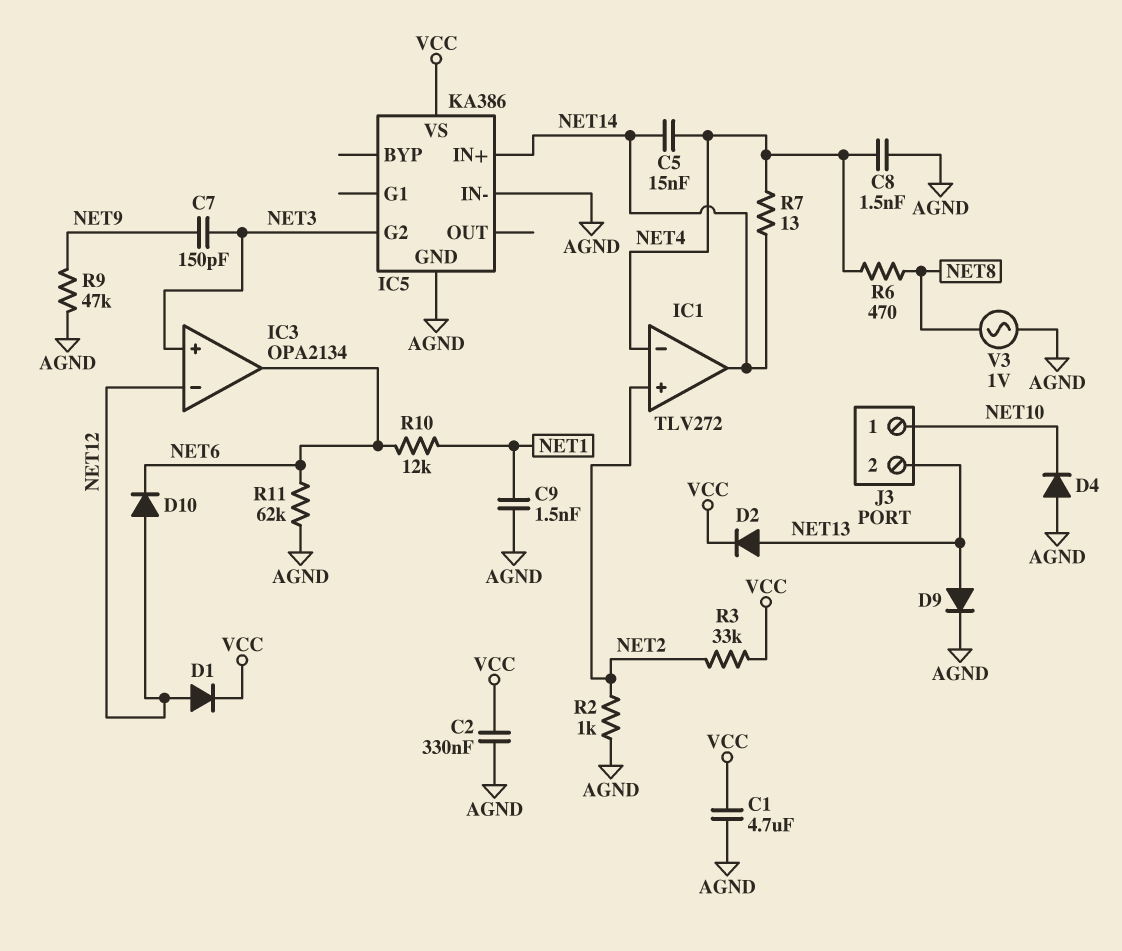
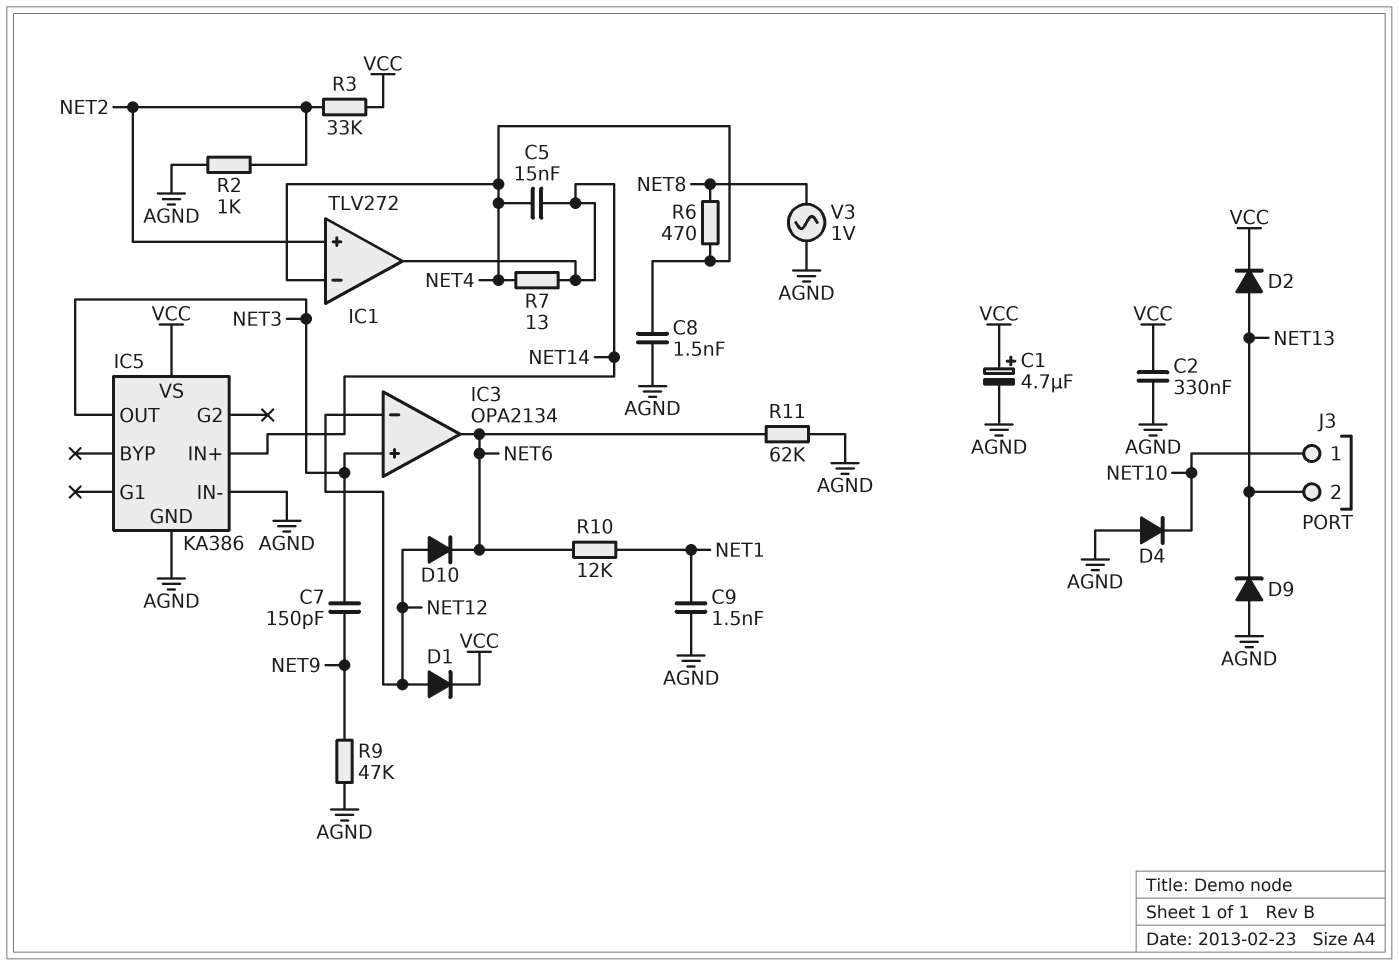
C1: 4.7uF (AGND, VCC) -> 4.7uF (plus VCC, minus AGND)
D9: diode (A NET13, K AGND) -> diode (A AGND, K NET13)
IC5 pin G2: NET3 -> none
IC5 pin OUT: none -> NET3

